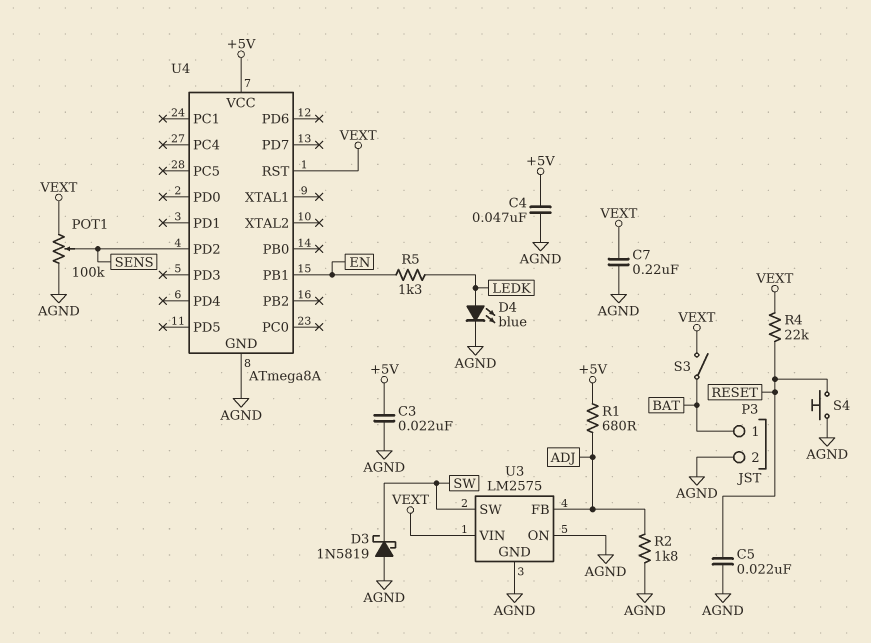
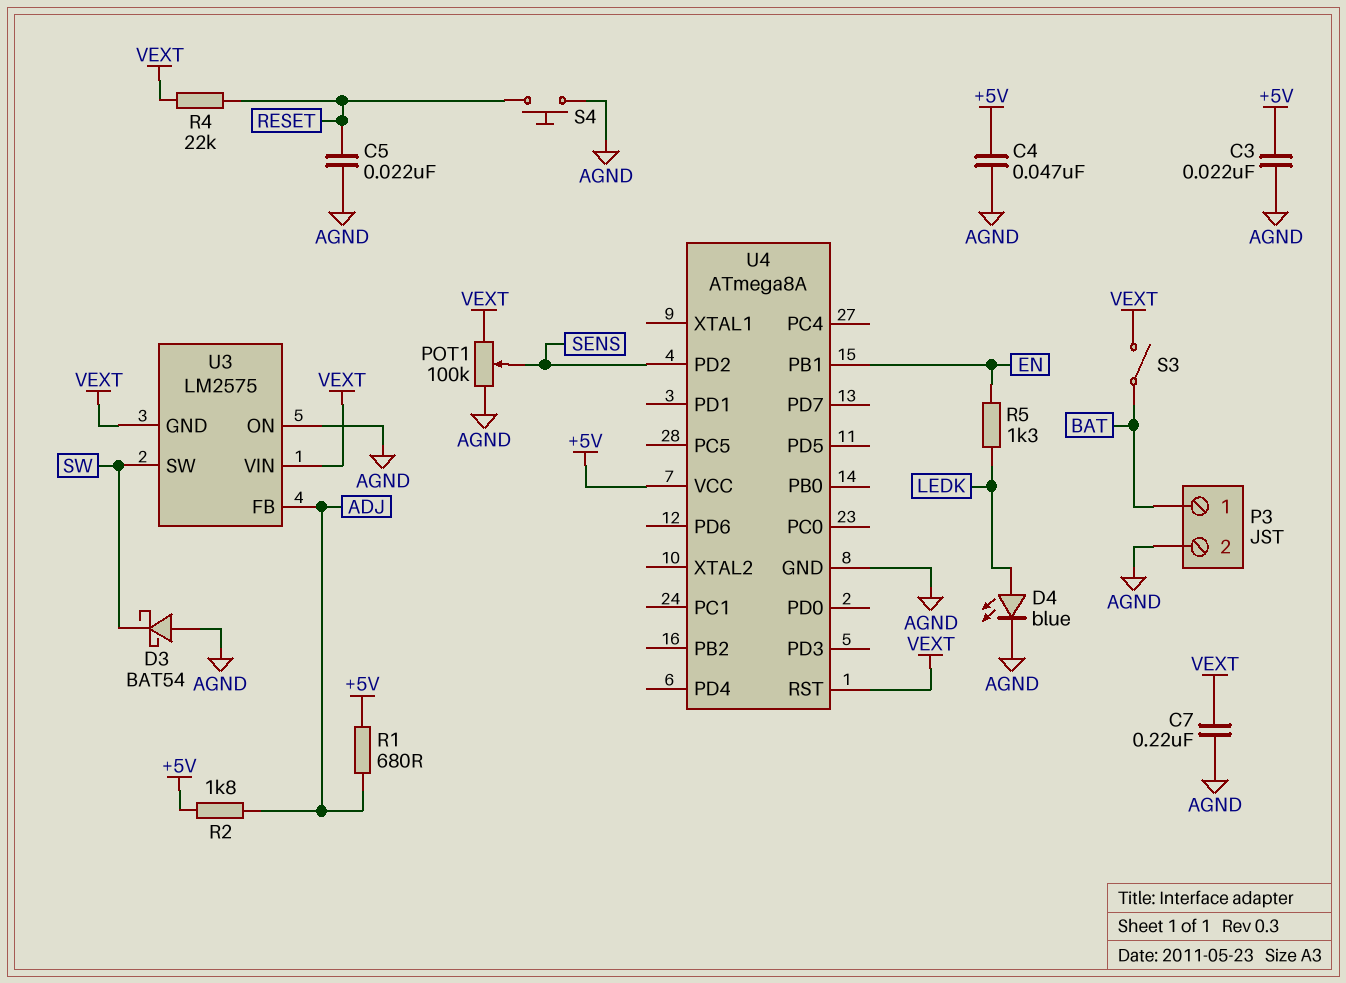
D3: schottky 1N5819 (A AGND, K SW) -> schottky BAT54 (A AGND, K SW)
R2: 1.8k (ADJ, AGND) -> 1.8k (+5V, ADJ)
U3 pin GND: AGND -> VEXT

